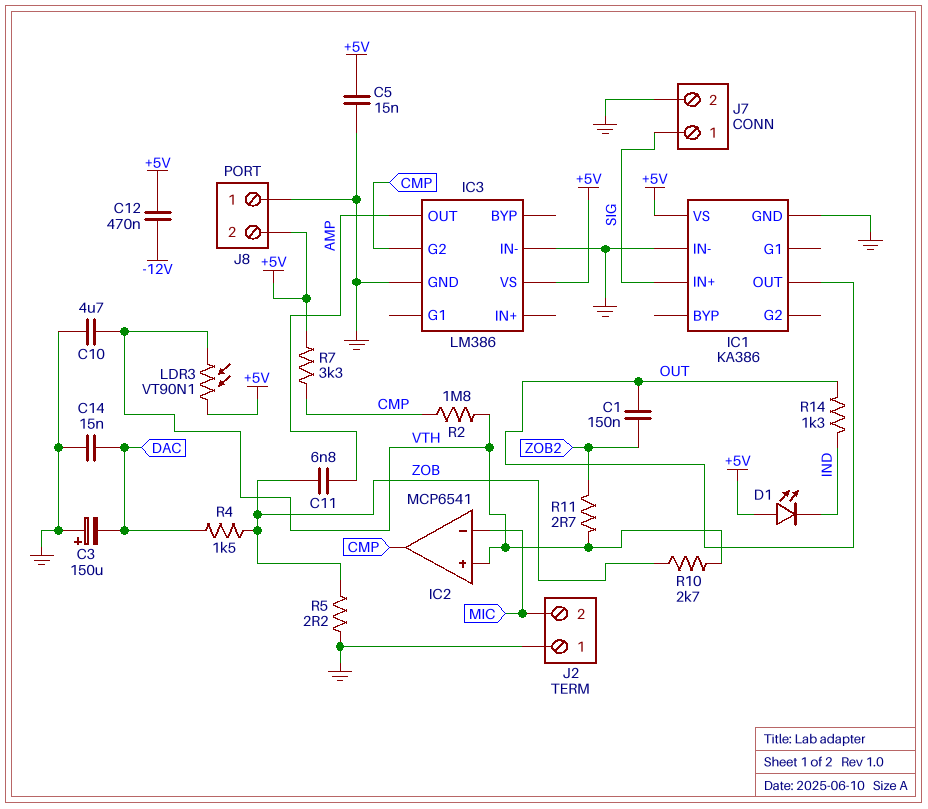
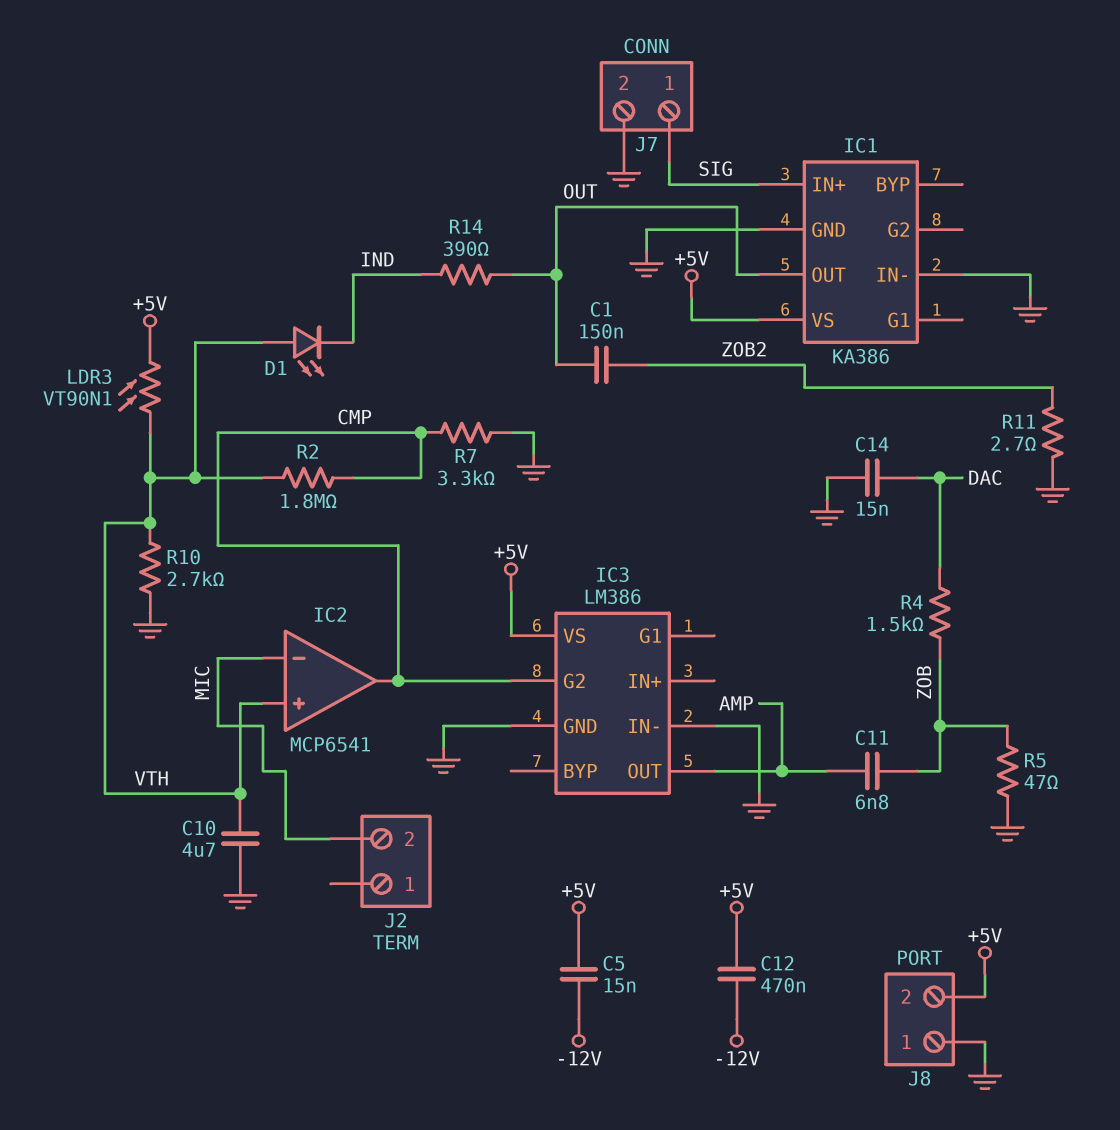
C3: 150uF (plus GND, minus DAC) -> none
C5: 15nF (+5V, GND) -> 15nF (+5V, -12V)
D1: LED (A +5V, K IND) -> LED (A VTH, K IND)
J2 pin 1: GND -> none
R5: 2.2 (GND, ZOB) -> 47 (GND, ZOB)
R7: 3.3k (+5V, CMP) -> 3.3k (CMP, GND)
R10: 2.7k (VTH, ZOB) -> 2.7k (GND, VTH)
R11: 2.7 (VTH, ZOB2) -> 2.7 (GND, ZOB2)
R14: 1.3k (IND, OUT) -> 390 (IND, OUT)

